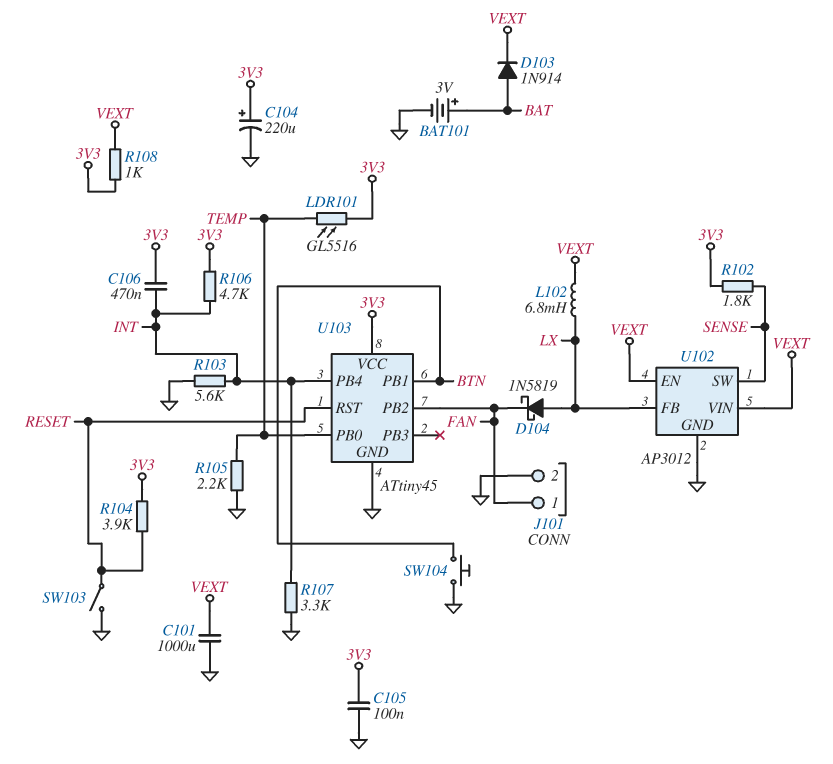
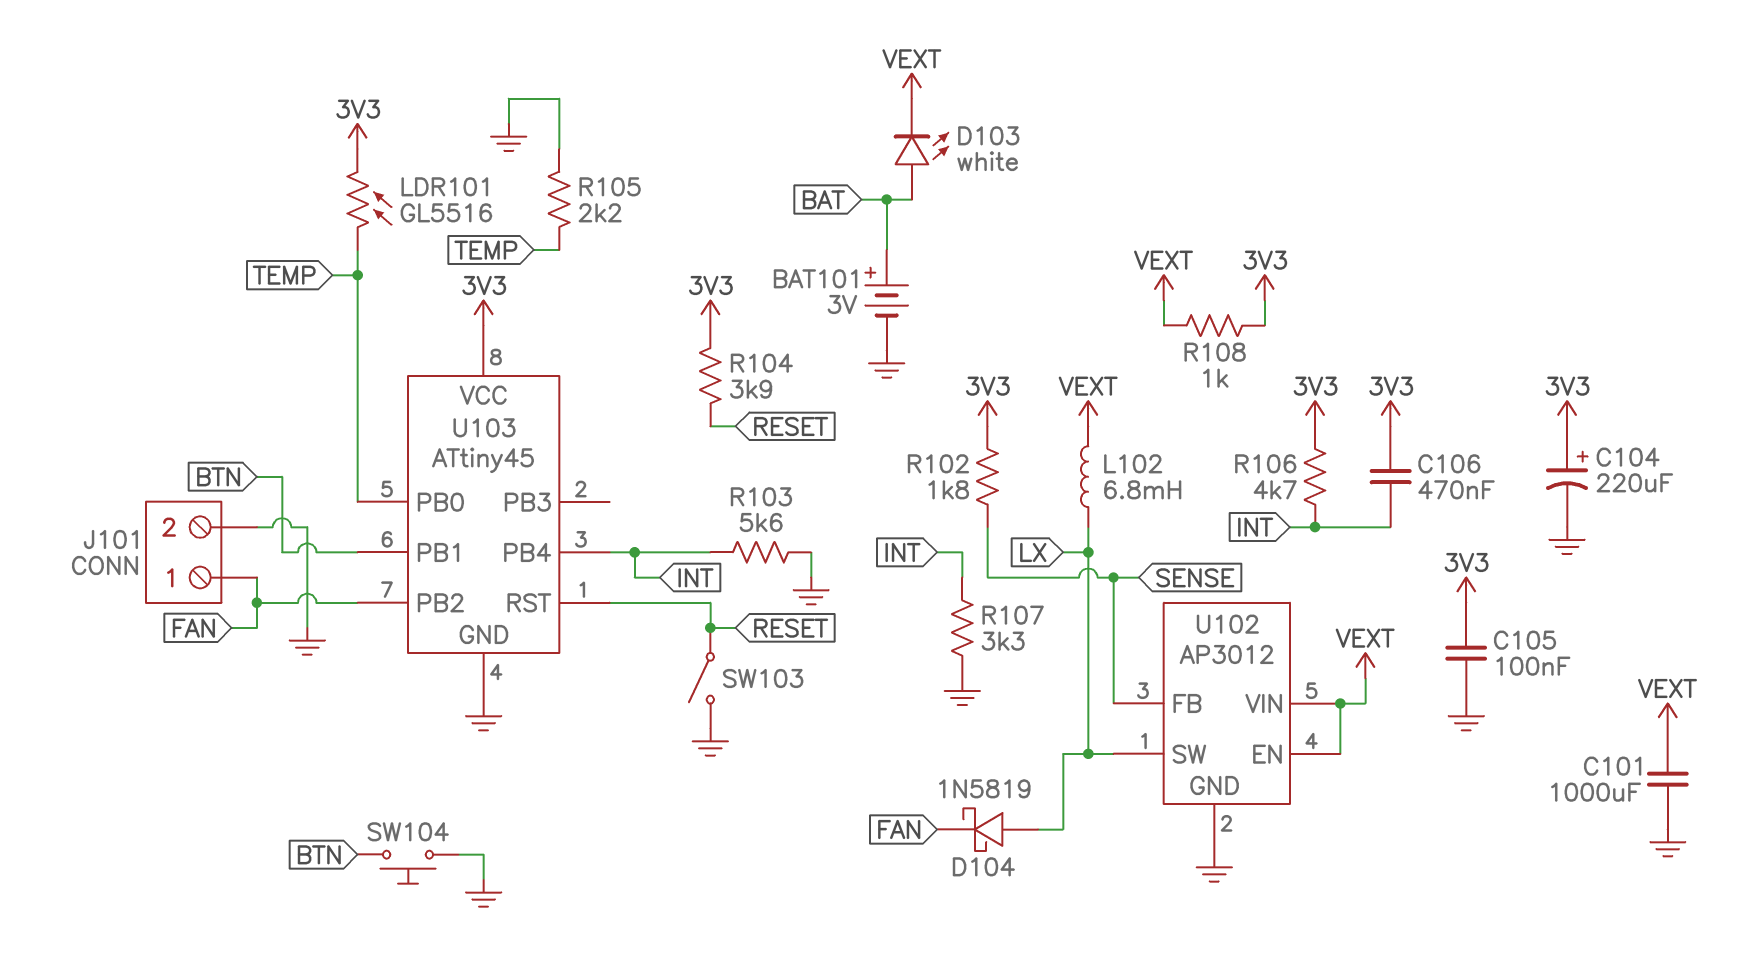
D103: diode 1N914 (A BAT, K VEXT) -> LED white (A BAT, K VEXT)
U102 pin FB: LX -> SENSE
U102 pin SW: SENSE -> LX

